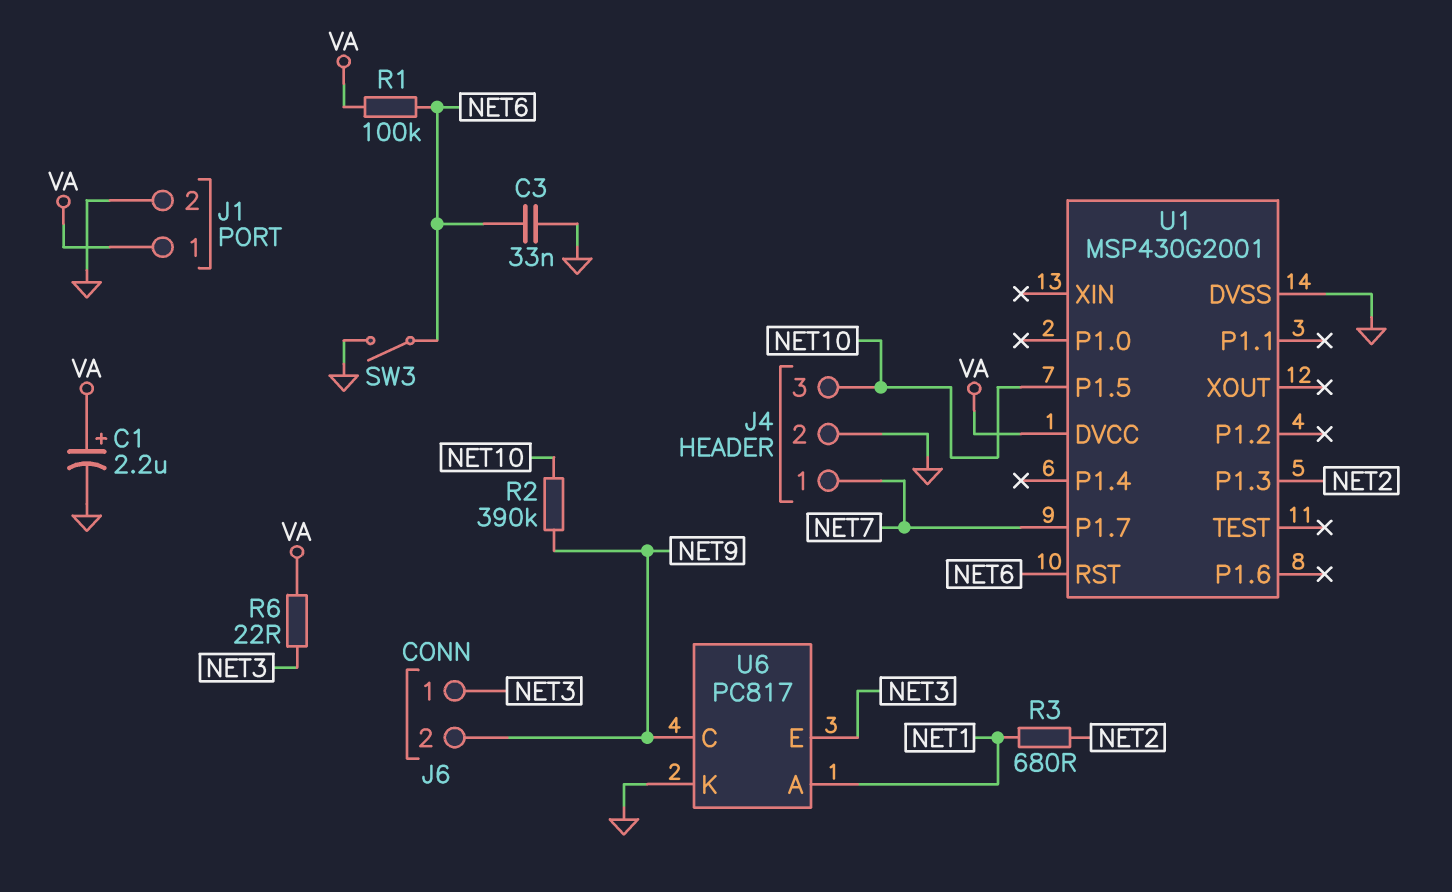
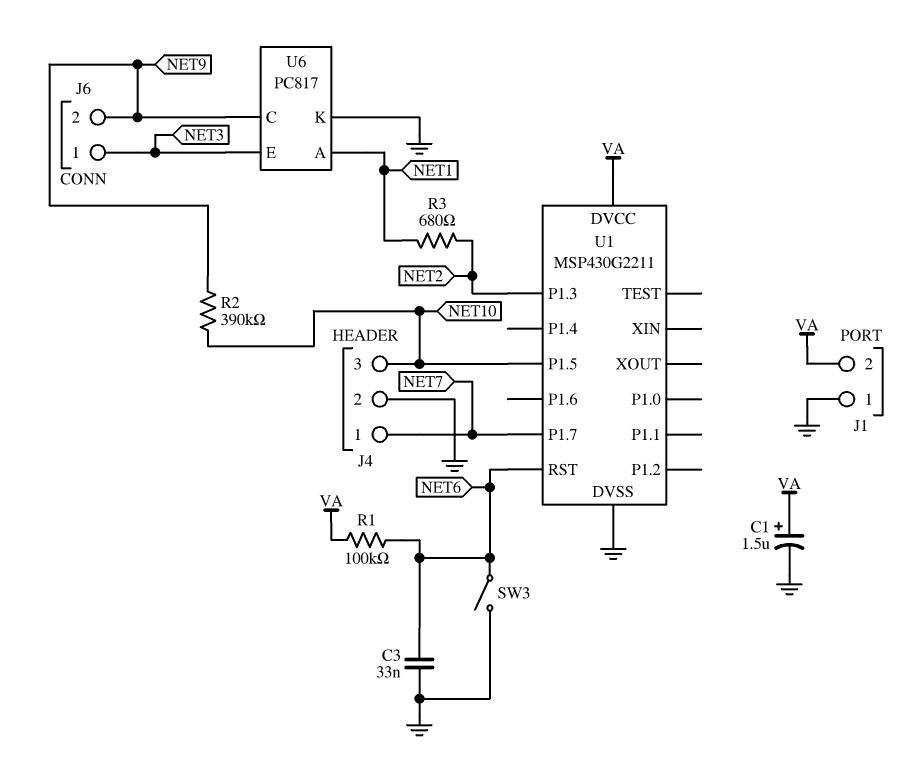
C1: 2.2uF (plus VA, minus GND) -> 1.5uF (plus VA, minus GND)
J1 pin 1: VA -> GND
J1 pin 2: GND -> VA
R6: 22 (NET3, VA) -> none
U1: MSP430G2001 -> MSP430G2211

